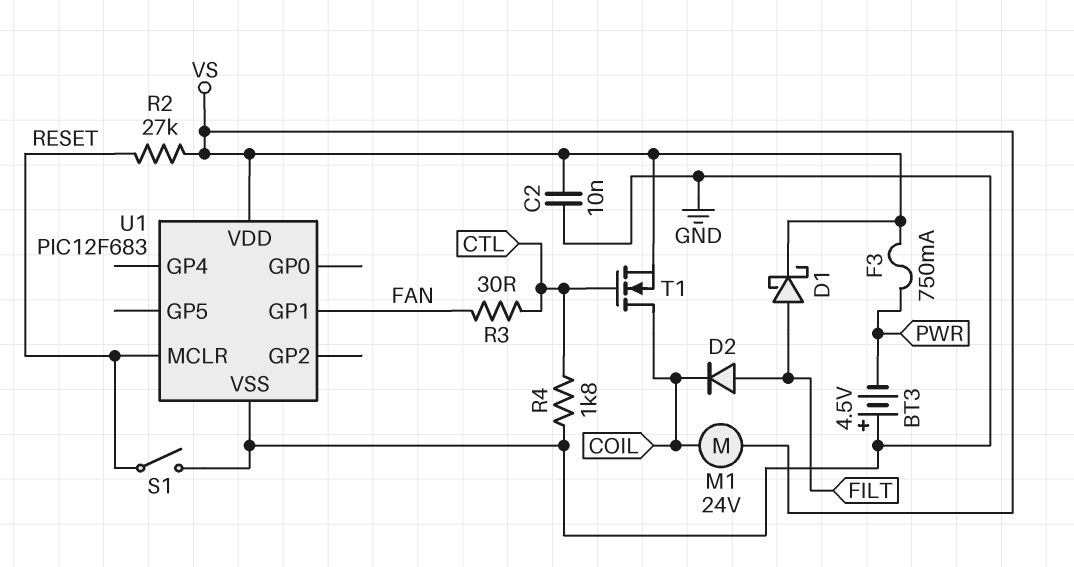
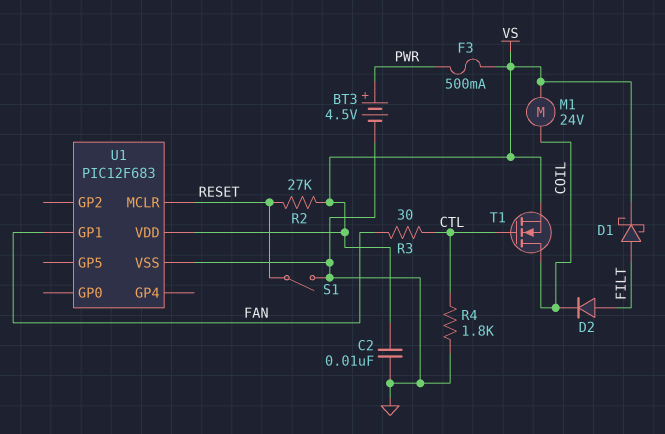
BT3: 4.5V (plus GND, minus PWR) -> 4.5V (plus PWR, minus GND)
F3: 750mA (PWR, VS) -> 500mA (PWR, VS)

